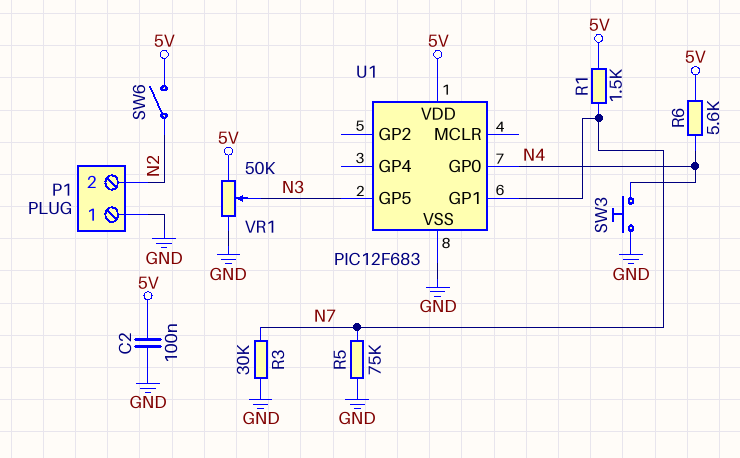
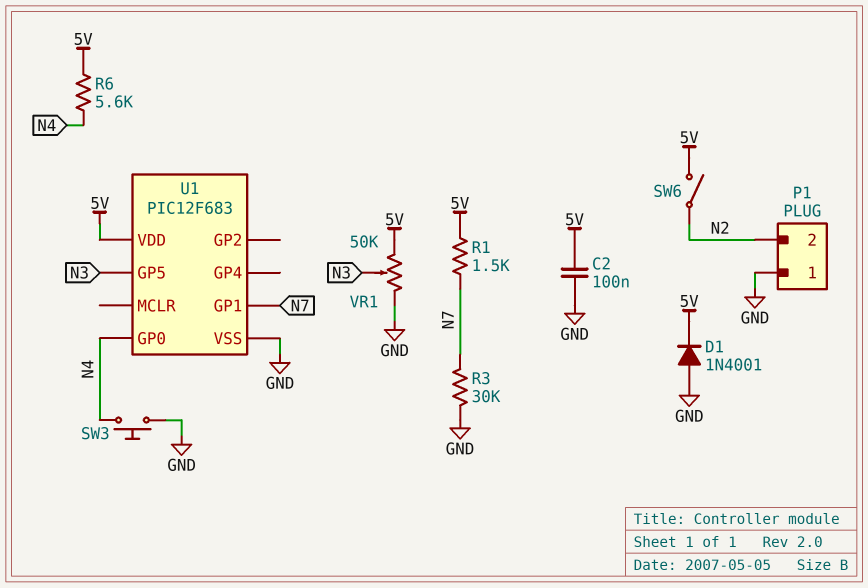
D1: none -> diode 1N4001 (A GND, K 5V)
R5: 75k (GND, N7) -> none

